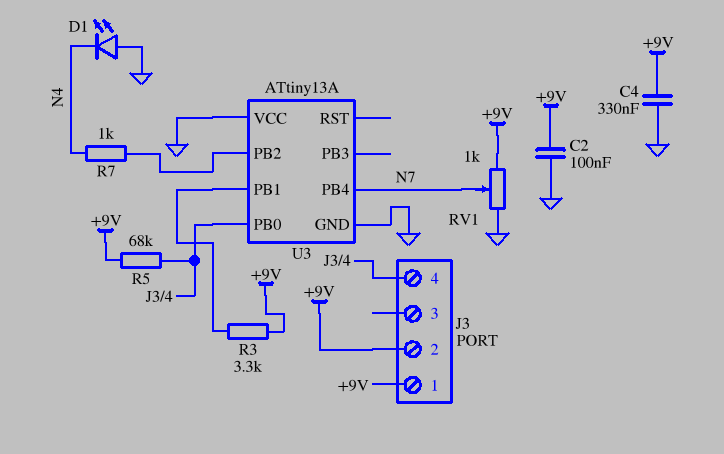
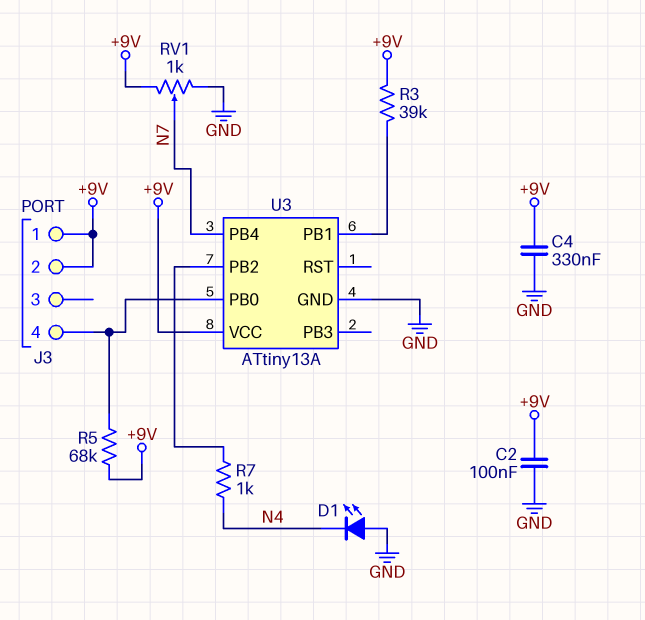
R3: 3.3k (+9V, U3/PB1) -> 39k (+9V, U3/PB1)
U3 pin VCC: GND -> +9V

